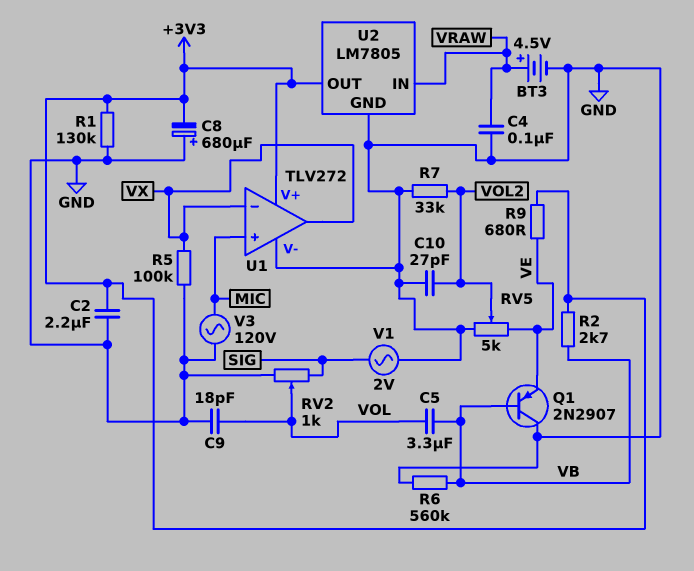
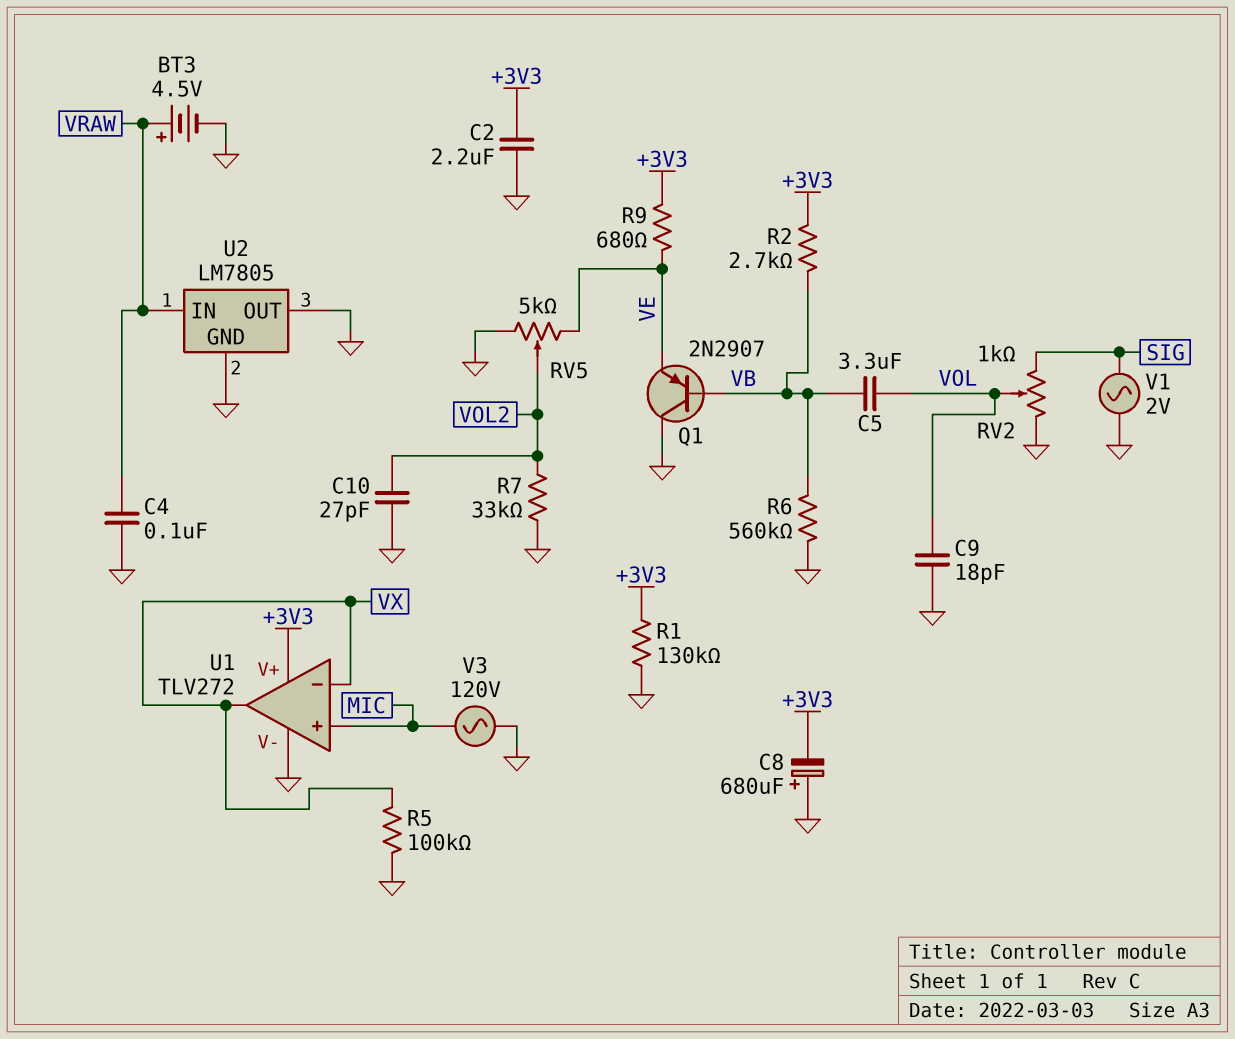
U2 pin OUT: +3V3 -> GND

